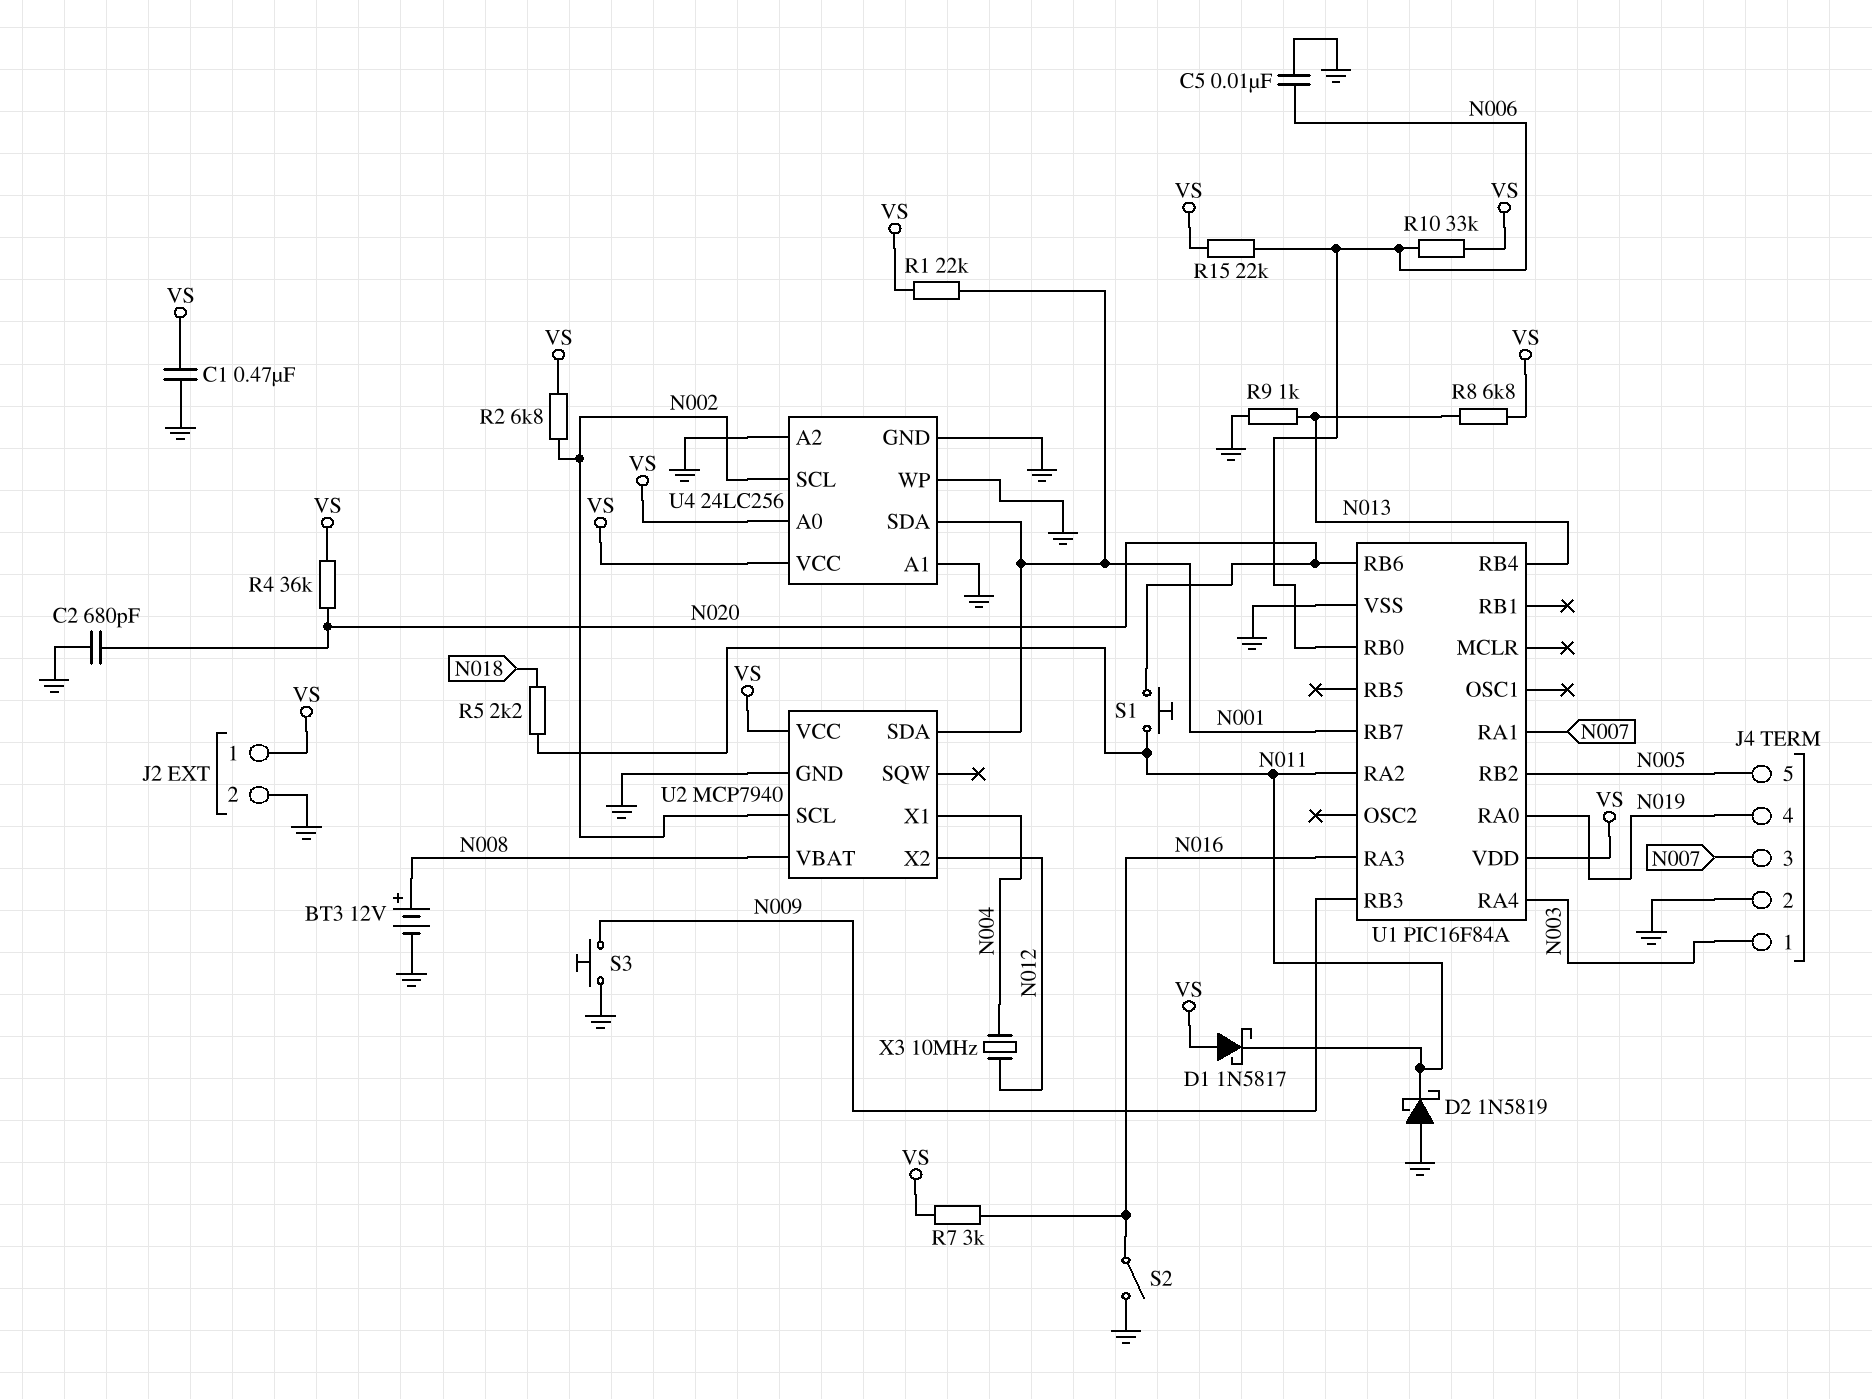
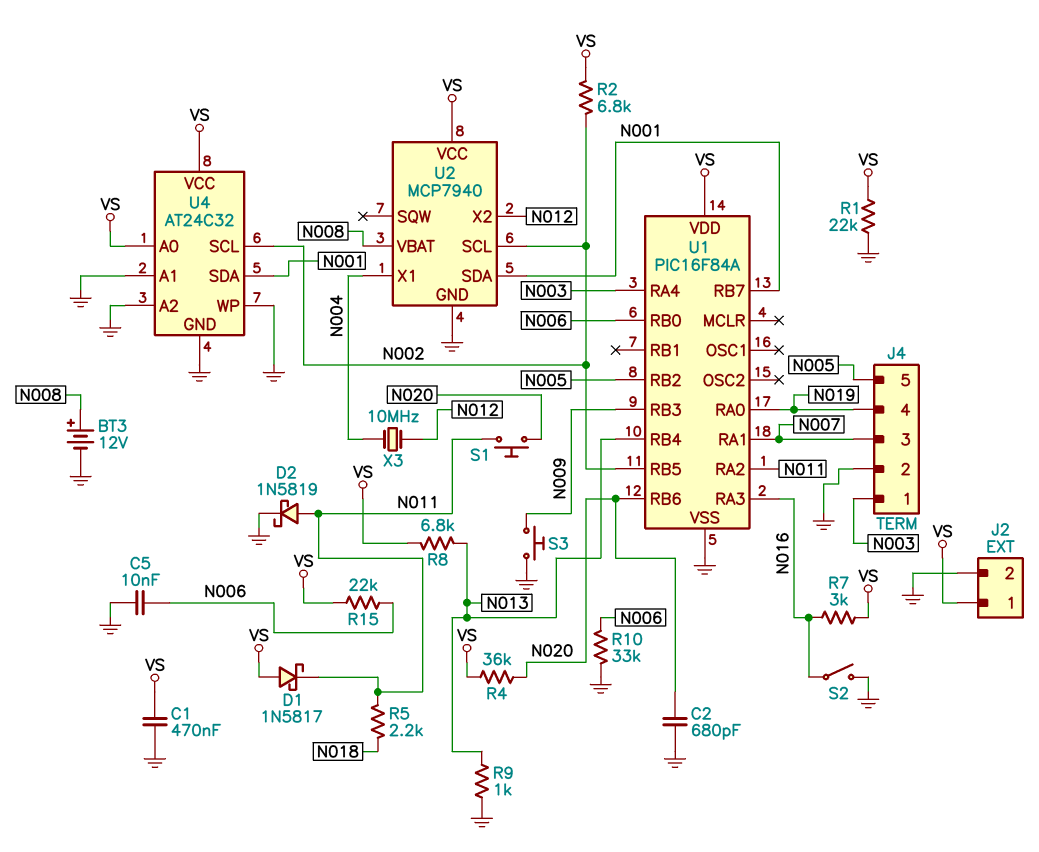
D2: schottky 1N5819 (A GND, K N011) -> schottky 1N5819 (A N011, K GND)
R1: 22k (N001, VS) -> 22k (GND, VS)
R10: 33k (N006, VS) -> 33k (GND, N006)
U1 pin RB5: none -> N002
U4: 24LC256 -> AT24C32

